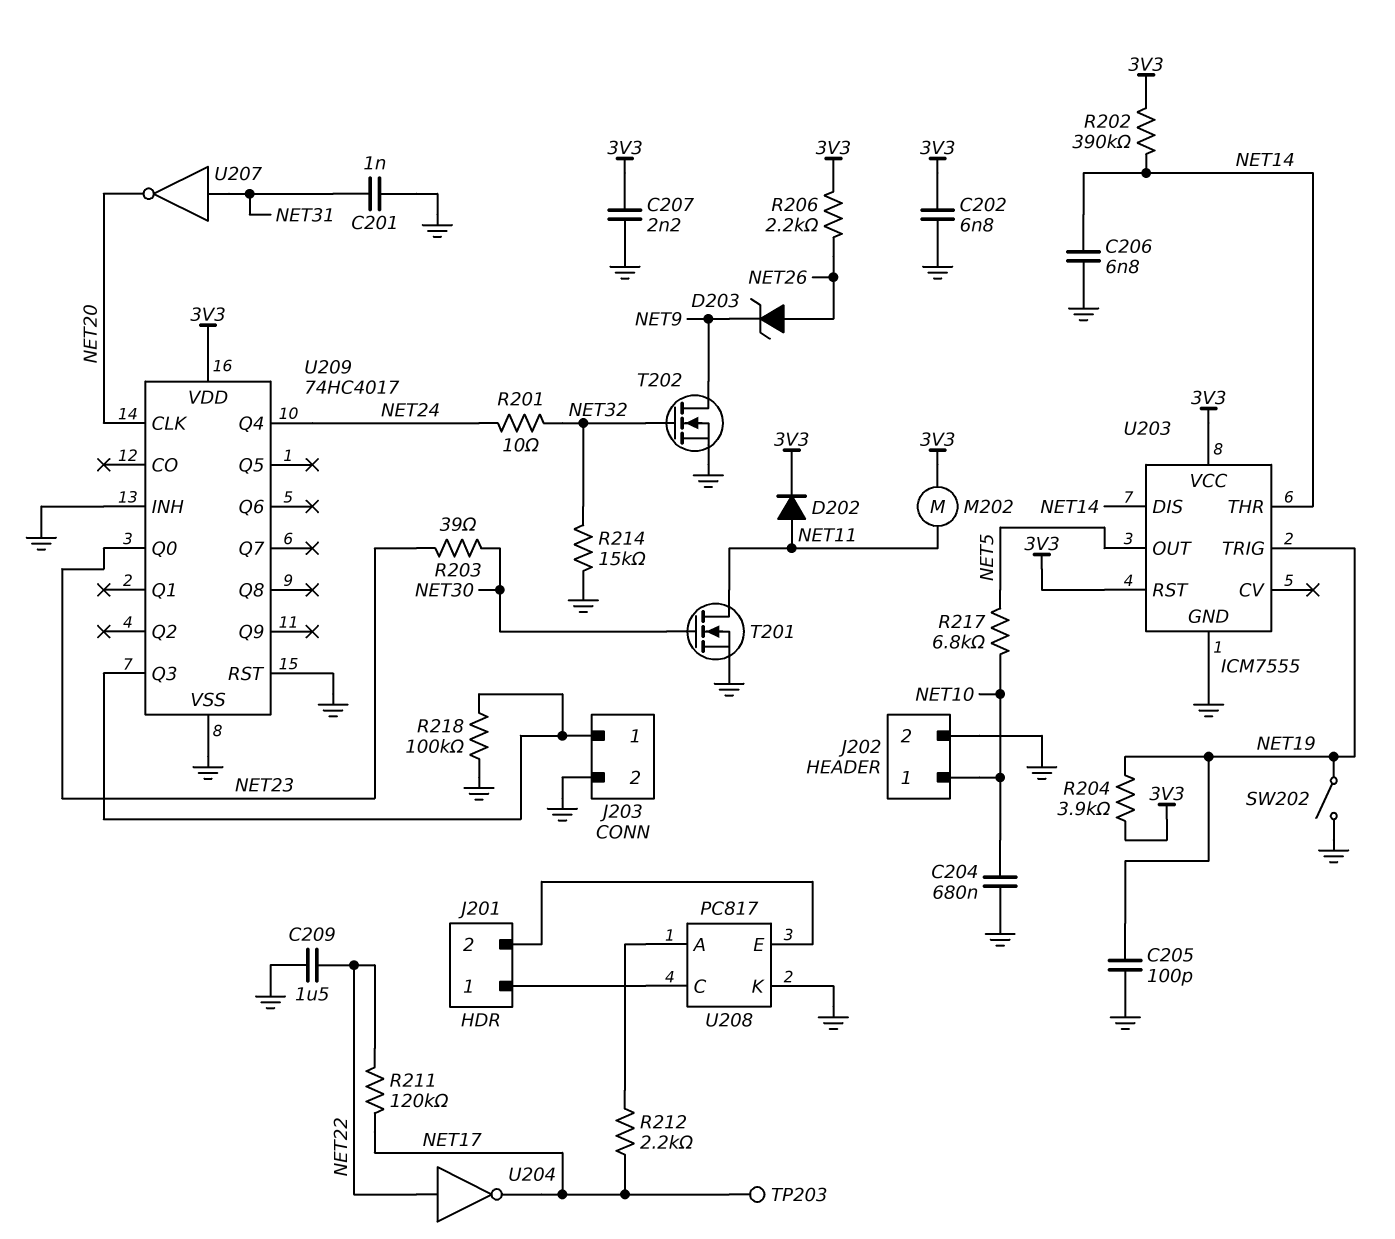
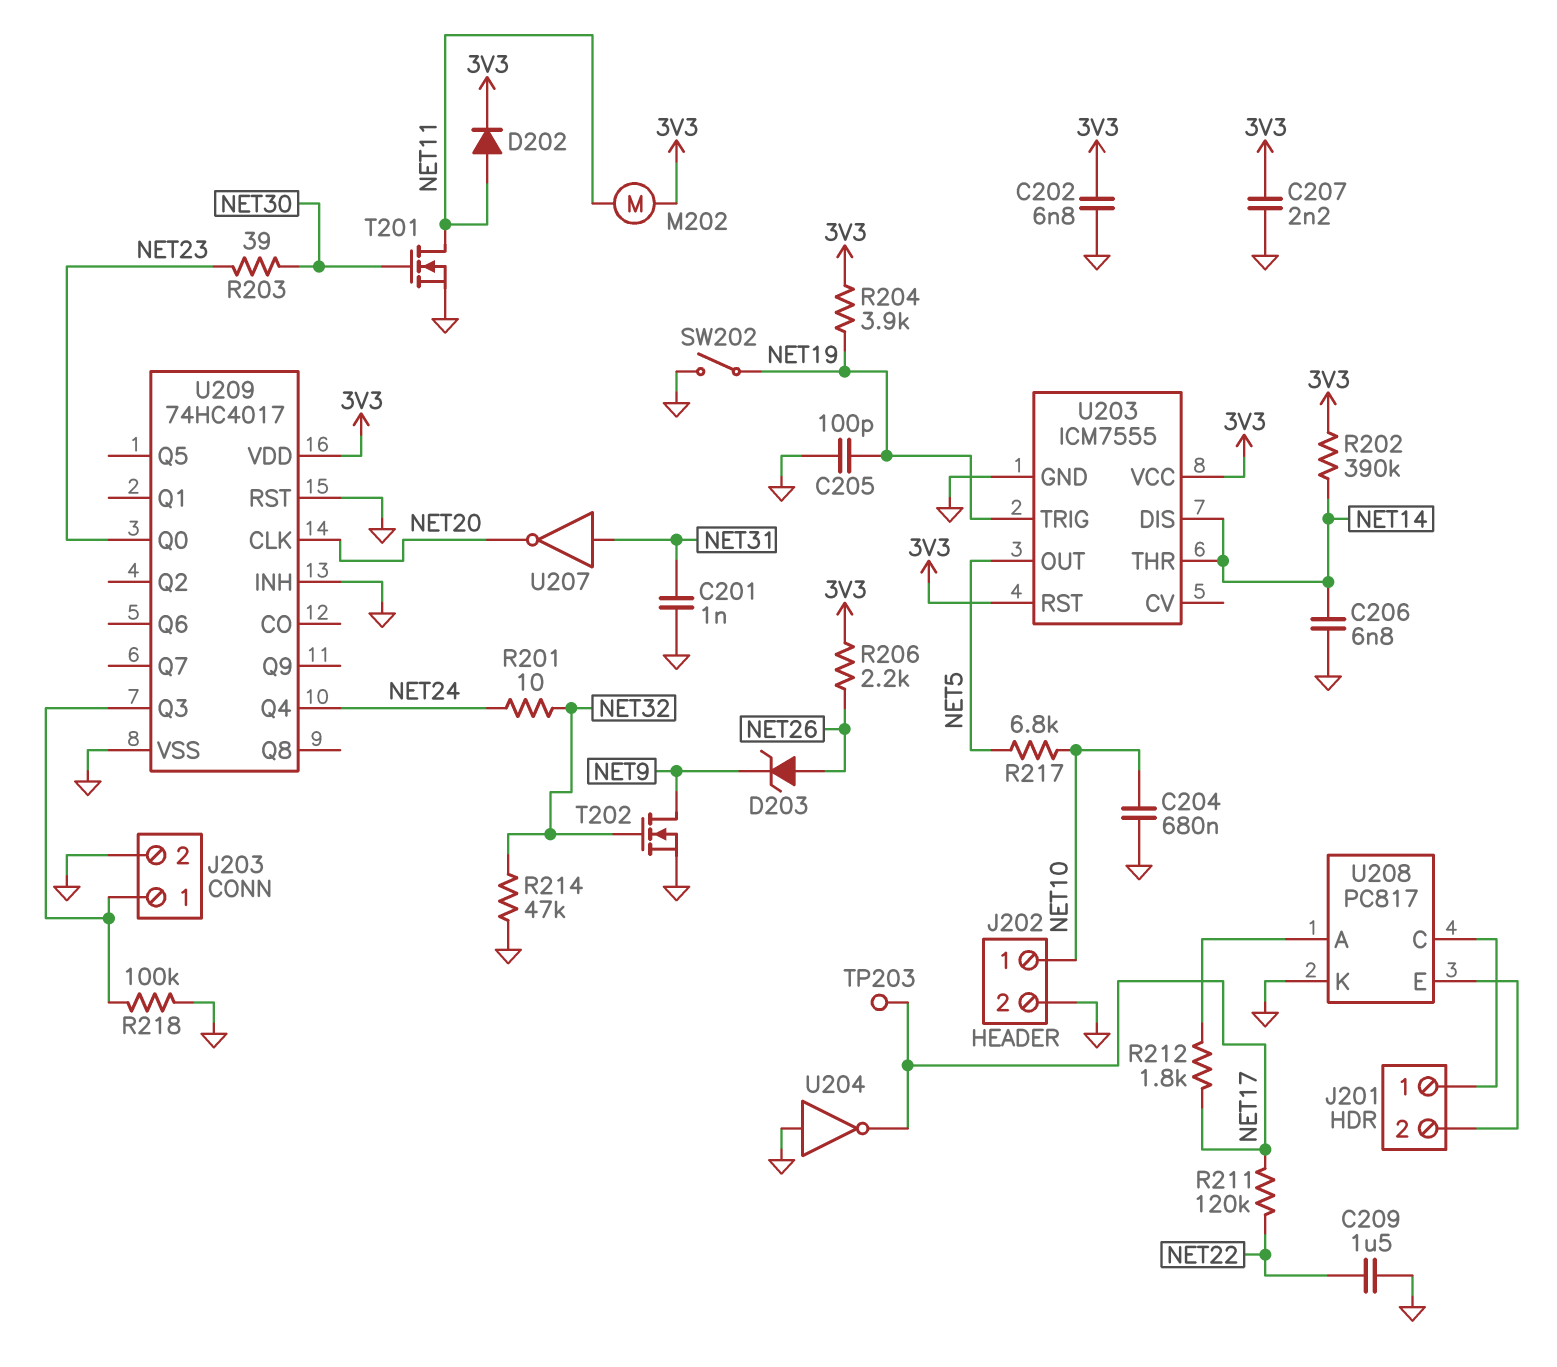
R212: 2.2k (NET17, U208/A) -> 1.8k (NET17, U208/A)
R214: 15k (GND, NET32) -> 47k (GND, NET32)
U204: NOT (in NET22, out NET17) -> NOT (in GND, out NET17)

